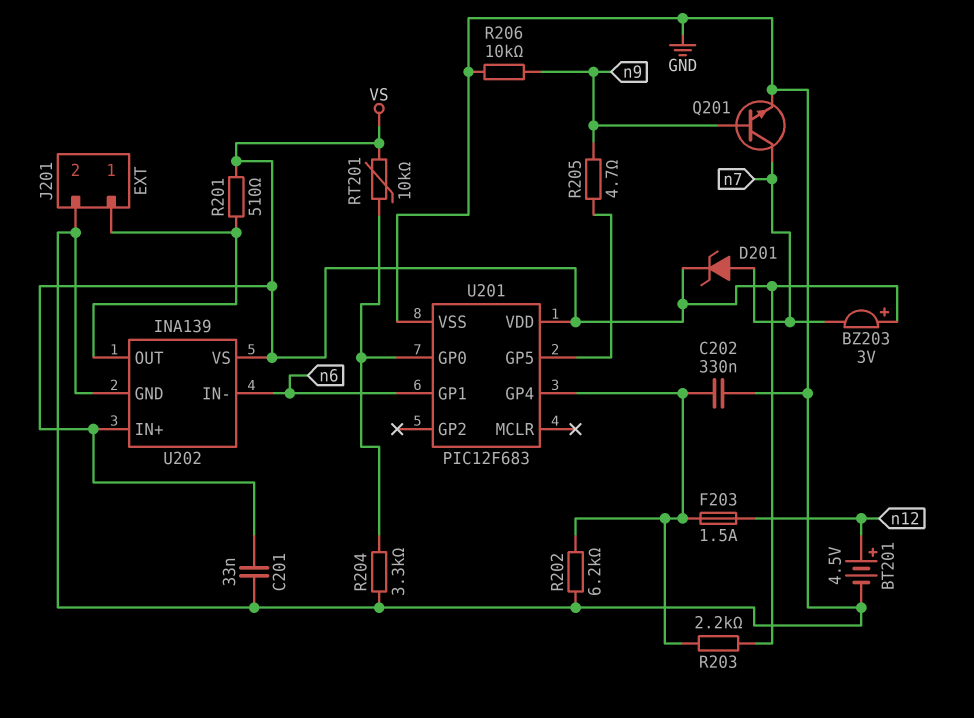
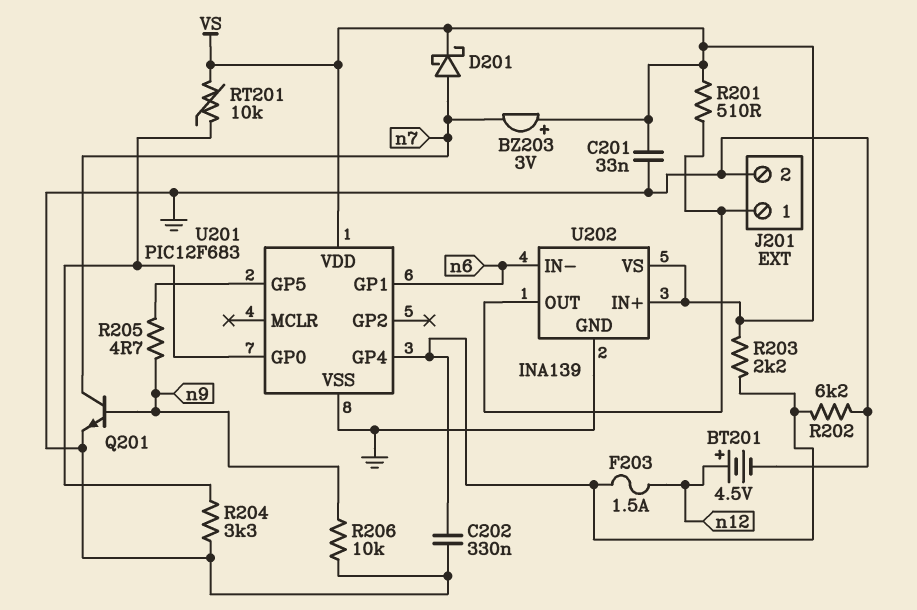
D201: zener (A n7, K VS) -> schottky (A n7, K VS)

